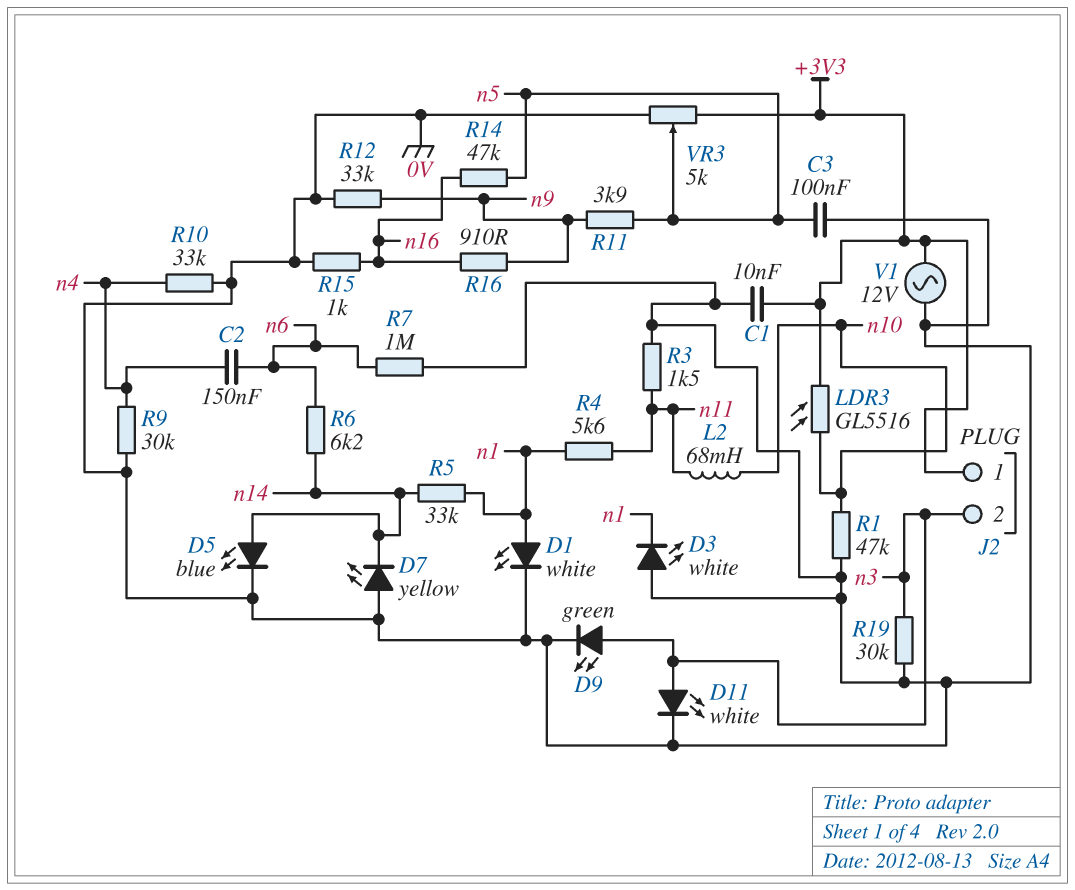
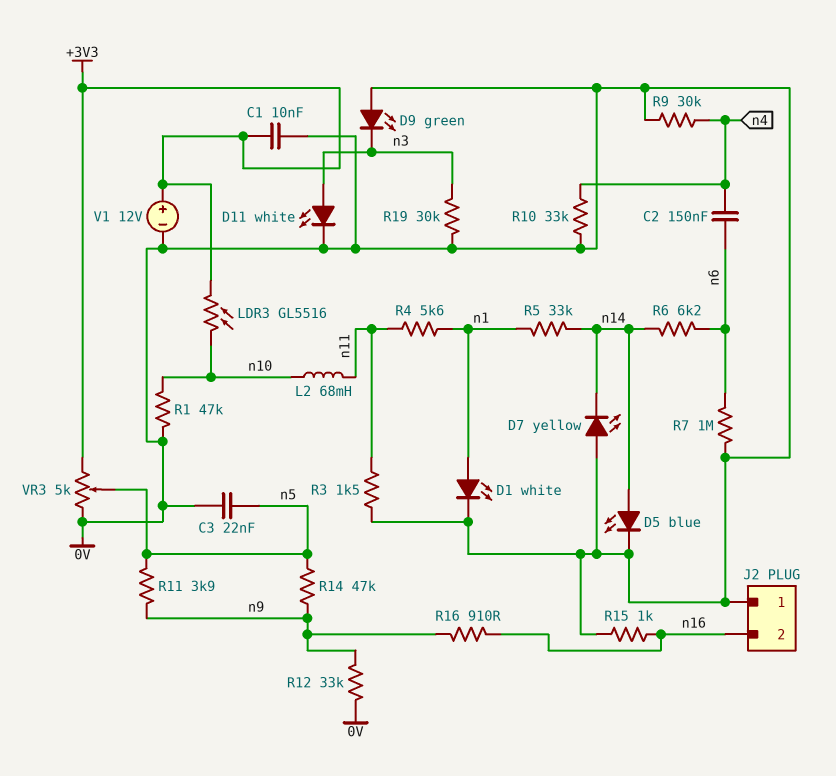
C3: 100nF (0V, n5) -> 22nF (0V, n5)
D3: LED white (A 0V, K n1) -> none
D9: LED green (A n3, K 0V) -> LED green (A 0V, K n3)
J2 pin 1: +3V3 -> 0V
J2 pin 2: n3 -> n16
R14: 47k (n5, n16) -> 47k (n5, n9)
V1: AC 12V (+3V3, 0V) -> 12V (plus +3V3, minus 0V)

